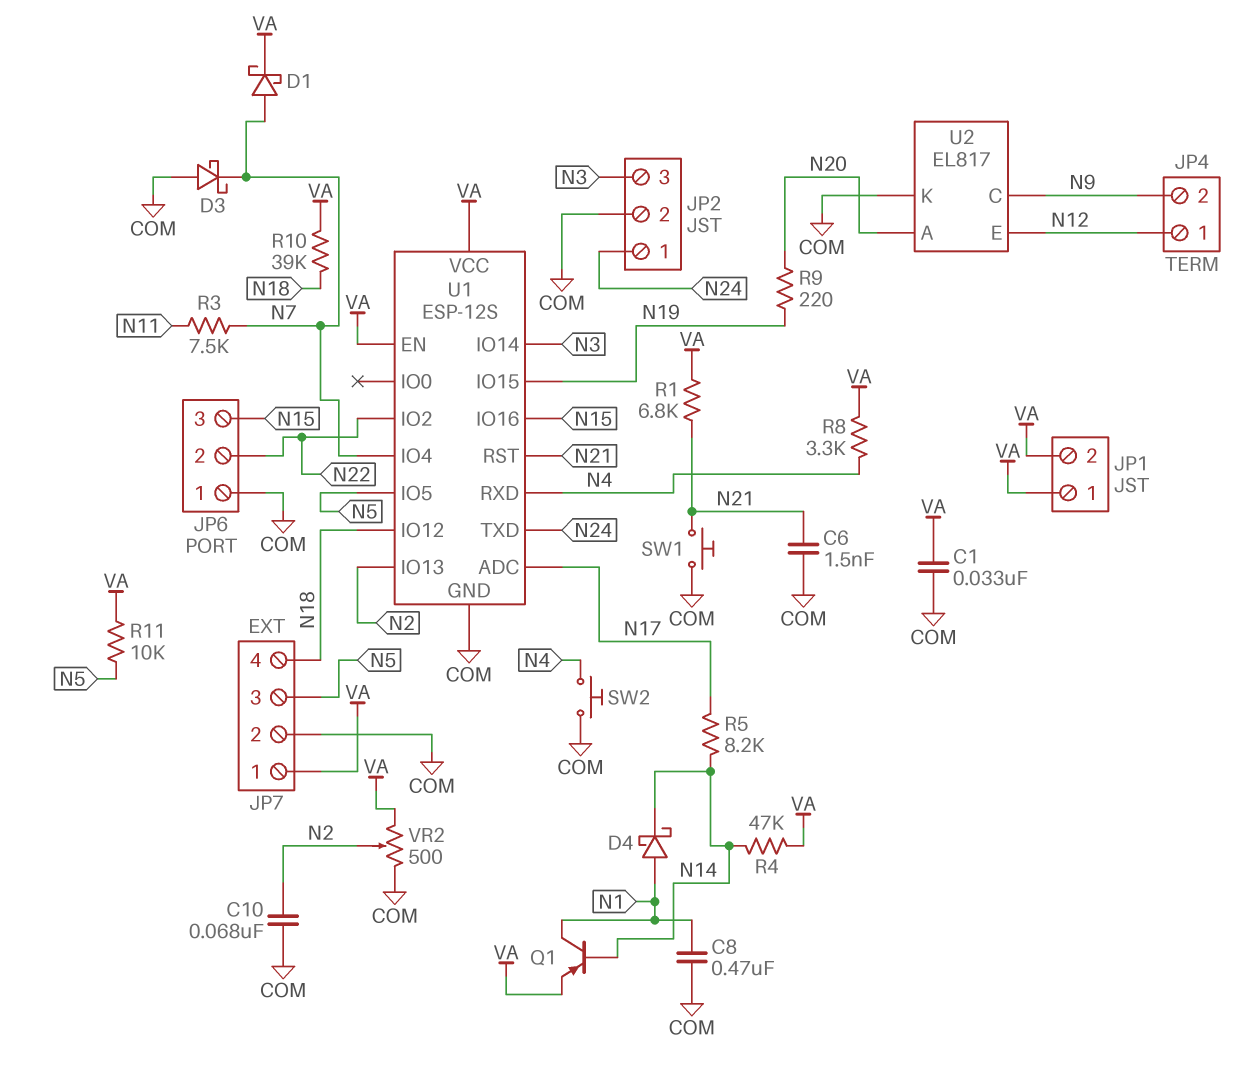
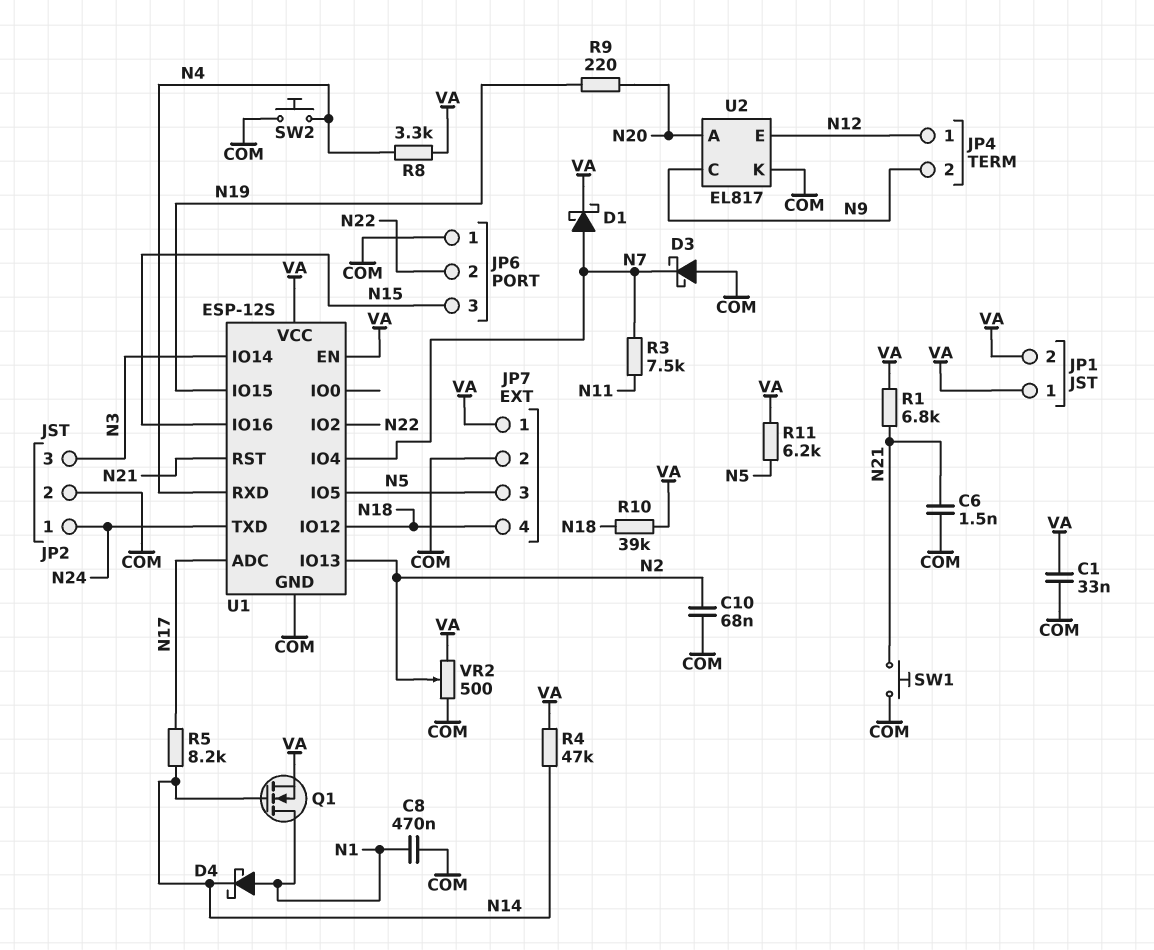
Q1: PNP (B N14, C N1, E VA) -> NMOS (G N14, D N1, S VA)
R11: 10k (N5, VA) -> 6.2k (N5, VA)

